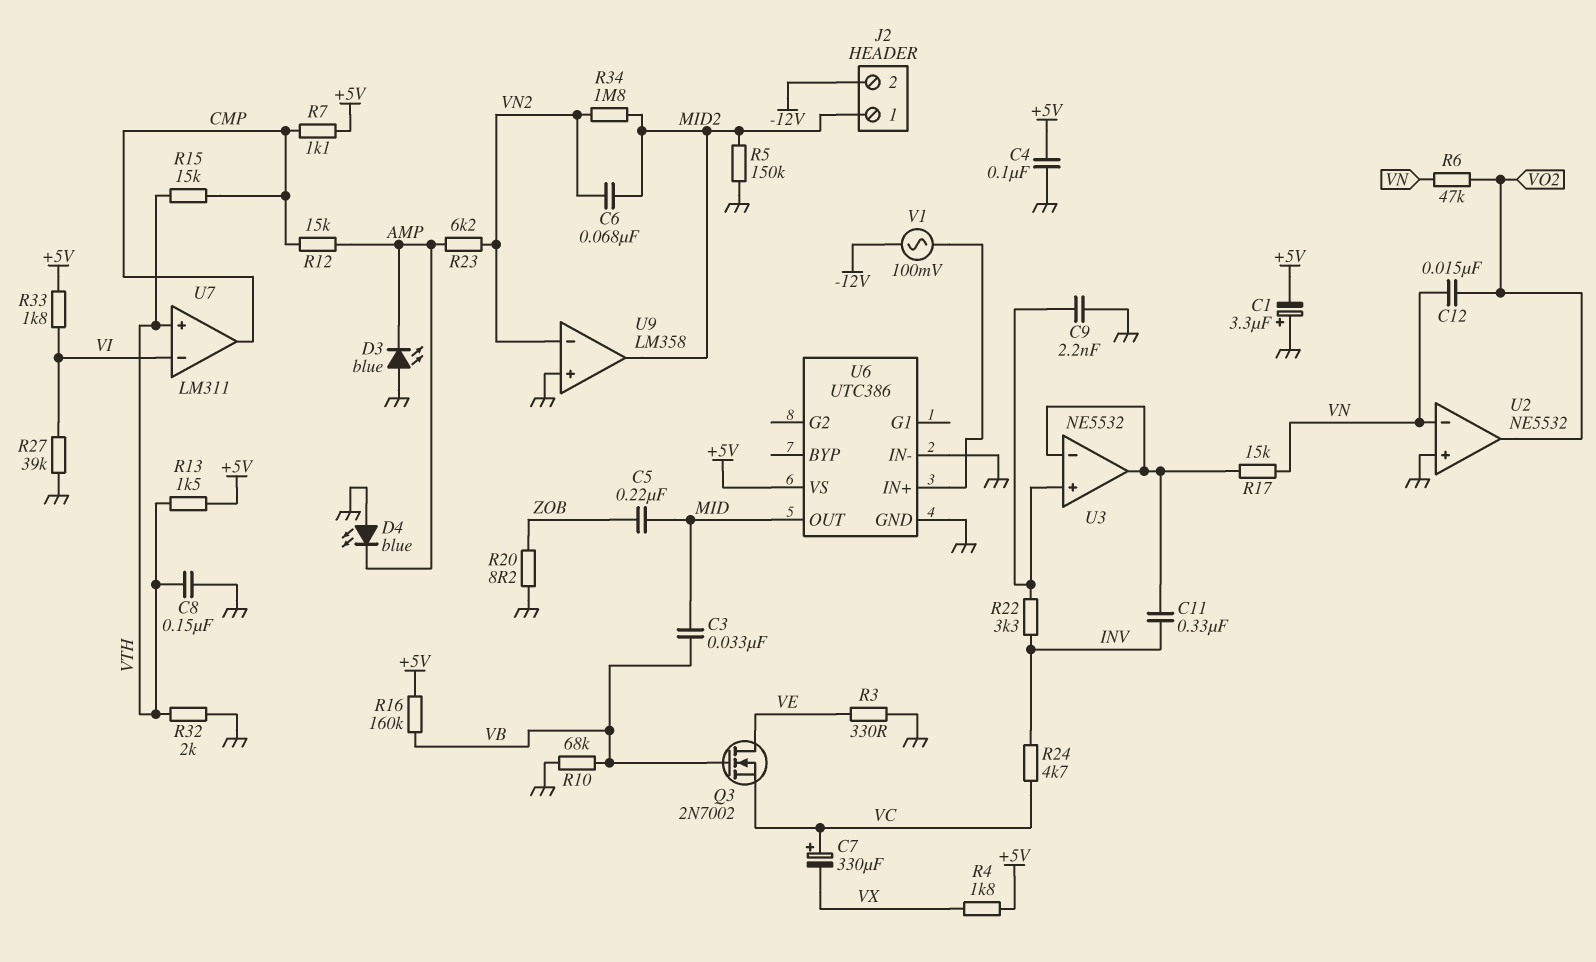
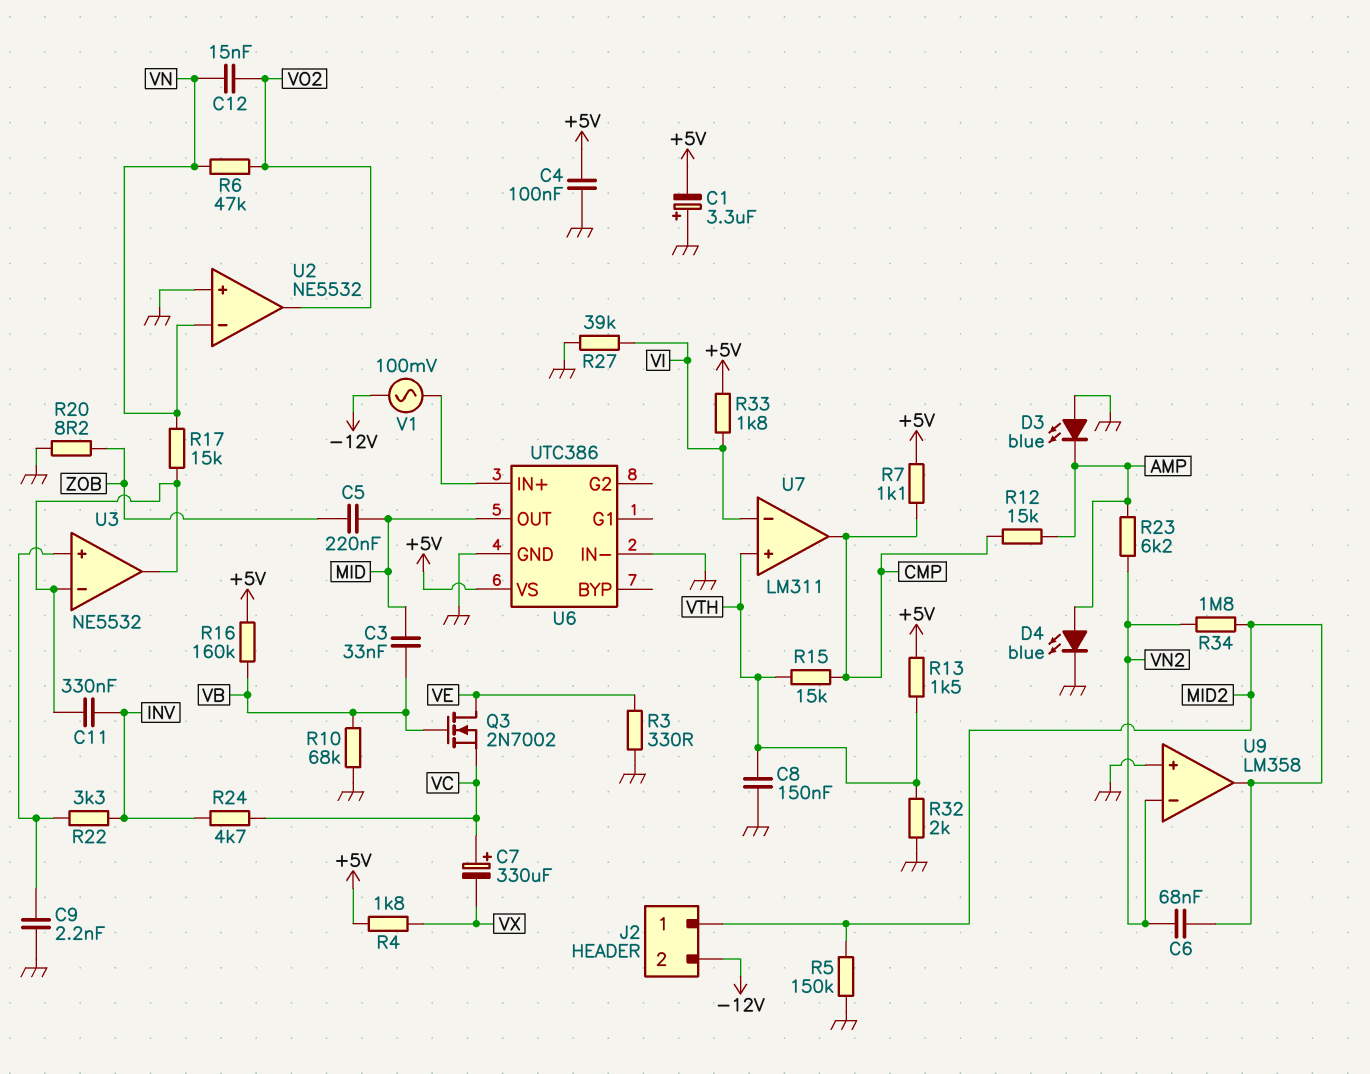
D4: LED blue (A GND, K AMP) -> LED blue (A AMP, K GND)

